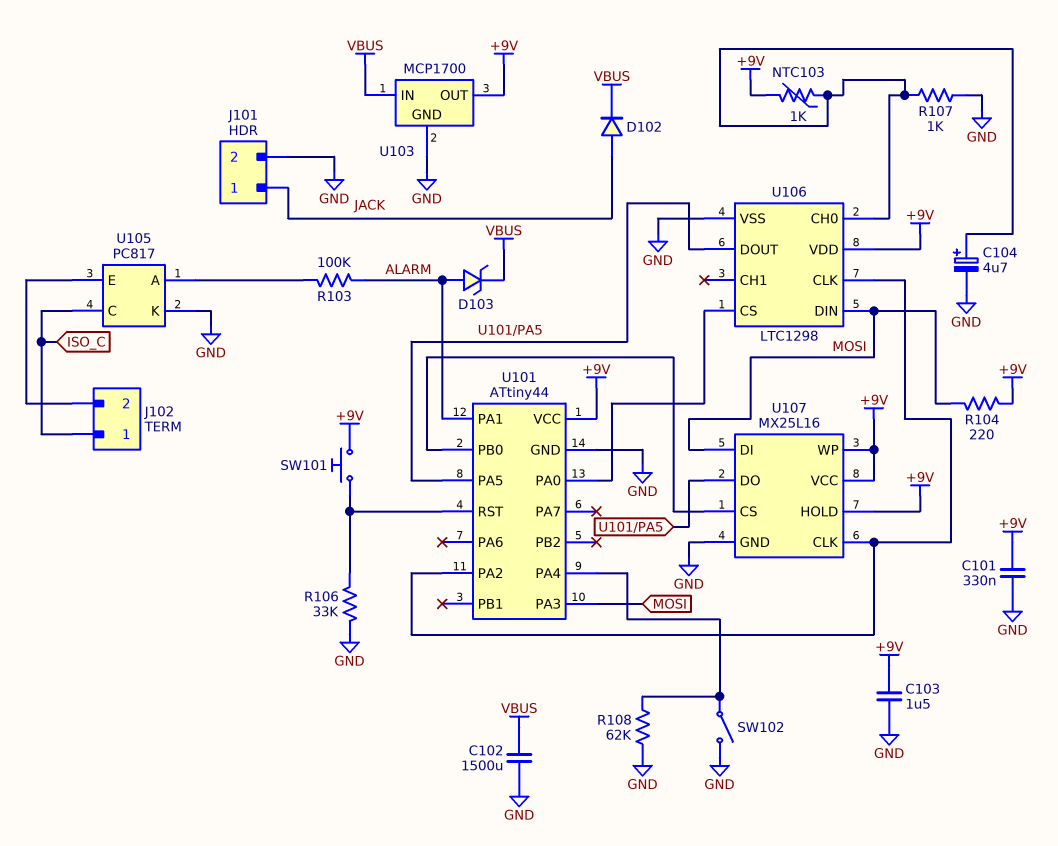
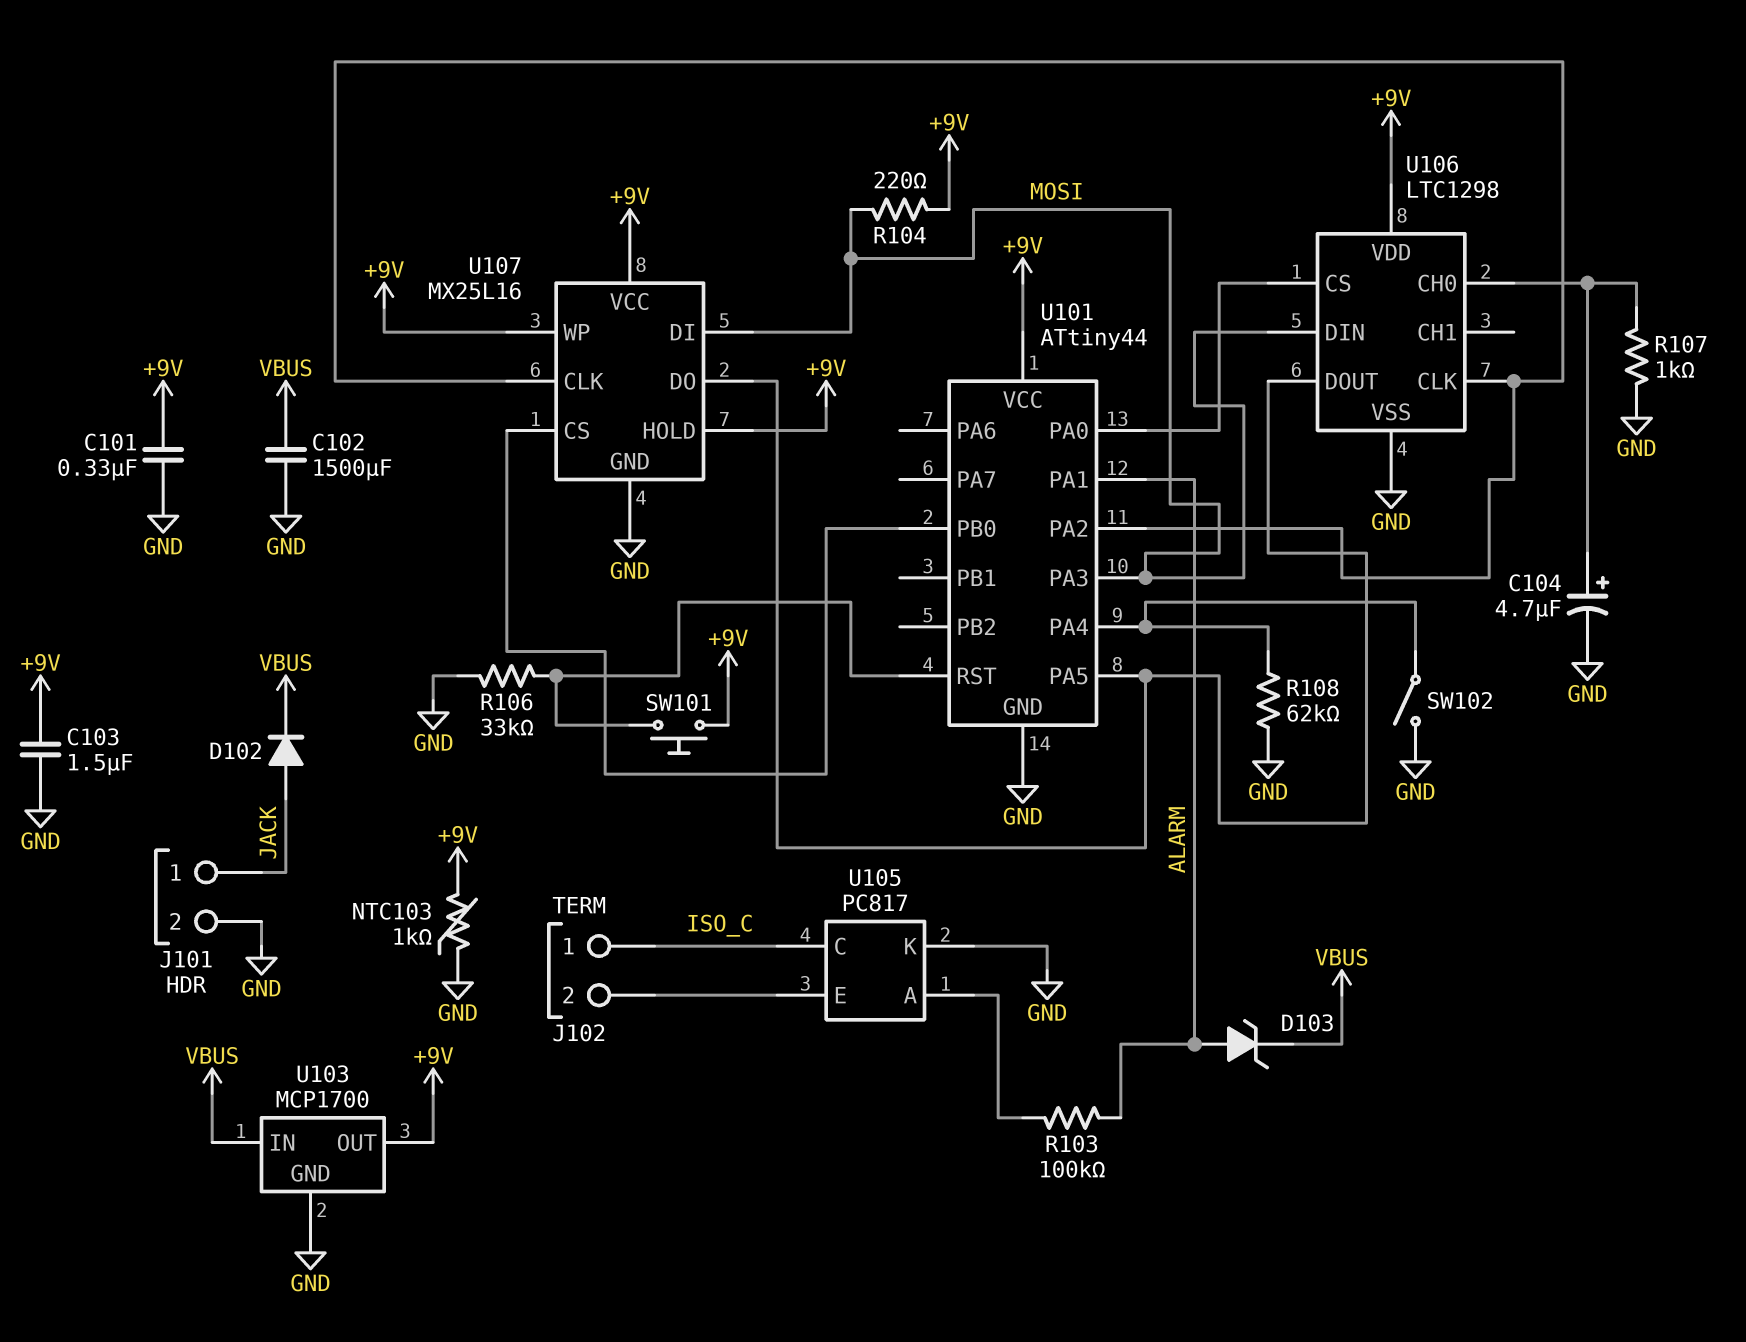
NTC103: 1k (+9V, U106/CH0) -> 1k (+9V, GND)

